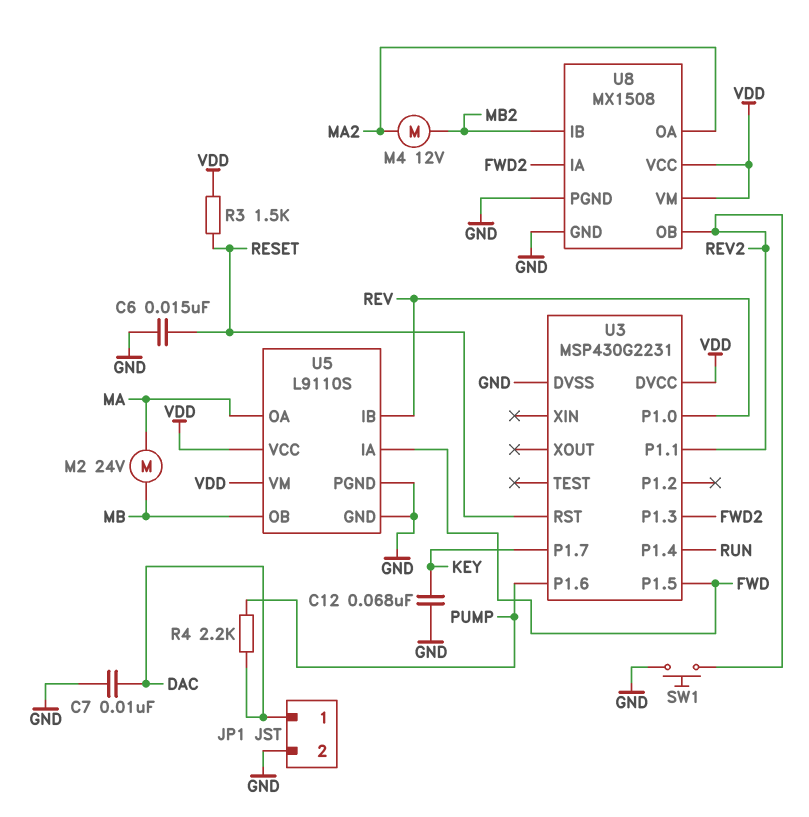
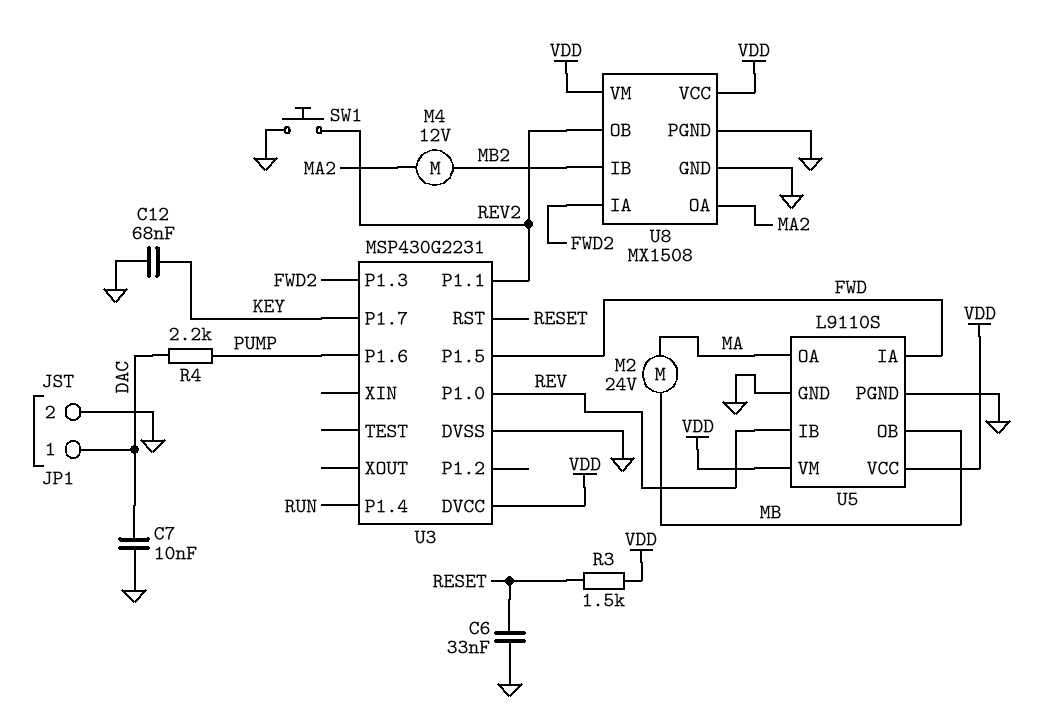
C6: 15nF (GND, RESET) -> 33nF (GND, RESET)

